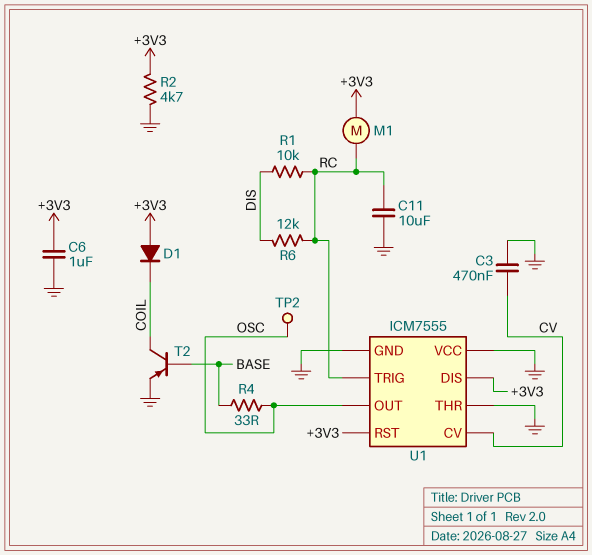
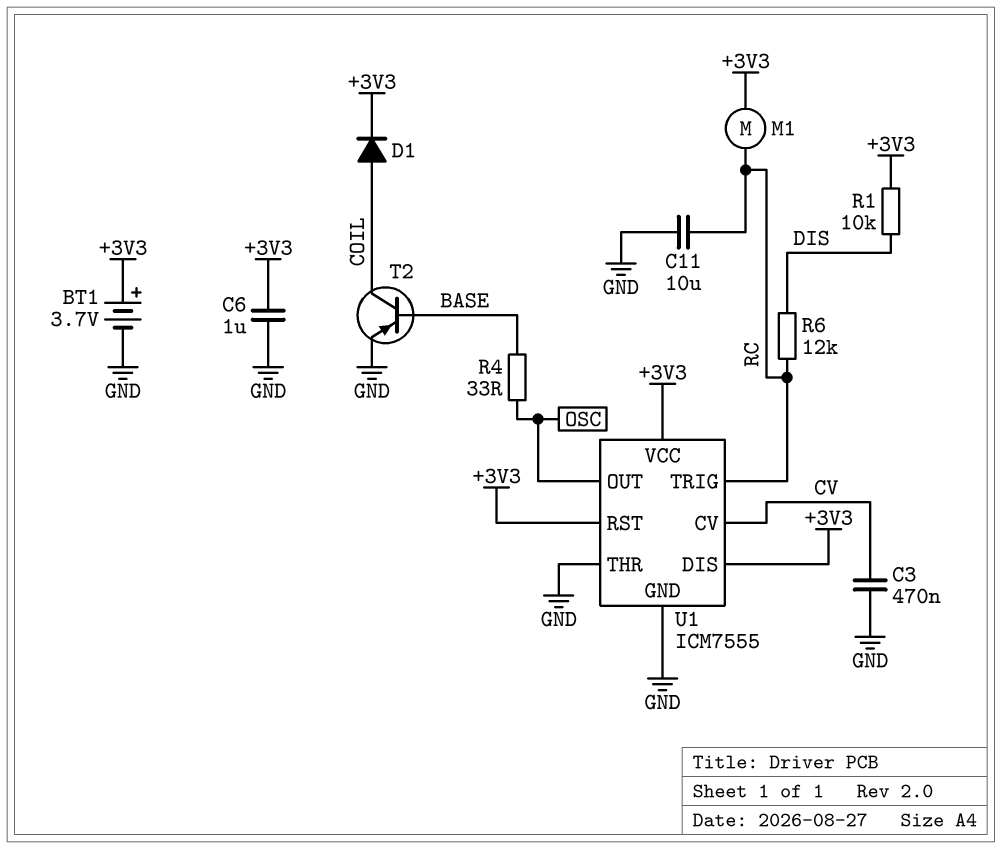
BT1: none -> 3.7V (plus +3V3, minus GND)
D1: diode (A +3V3, K COIL) -> diode (A COIL, K +3V3)
R1: 10k (DIS, RC) -> 10k (+3V3, DIS)
R2: 4.7k (+3V3, GND) -> none
TP2: test point (OSC) -> none
U1 pin VCC: GND -> +3V3

